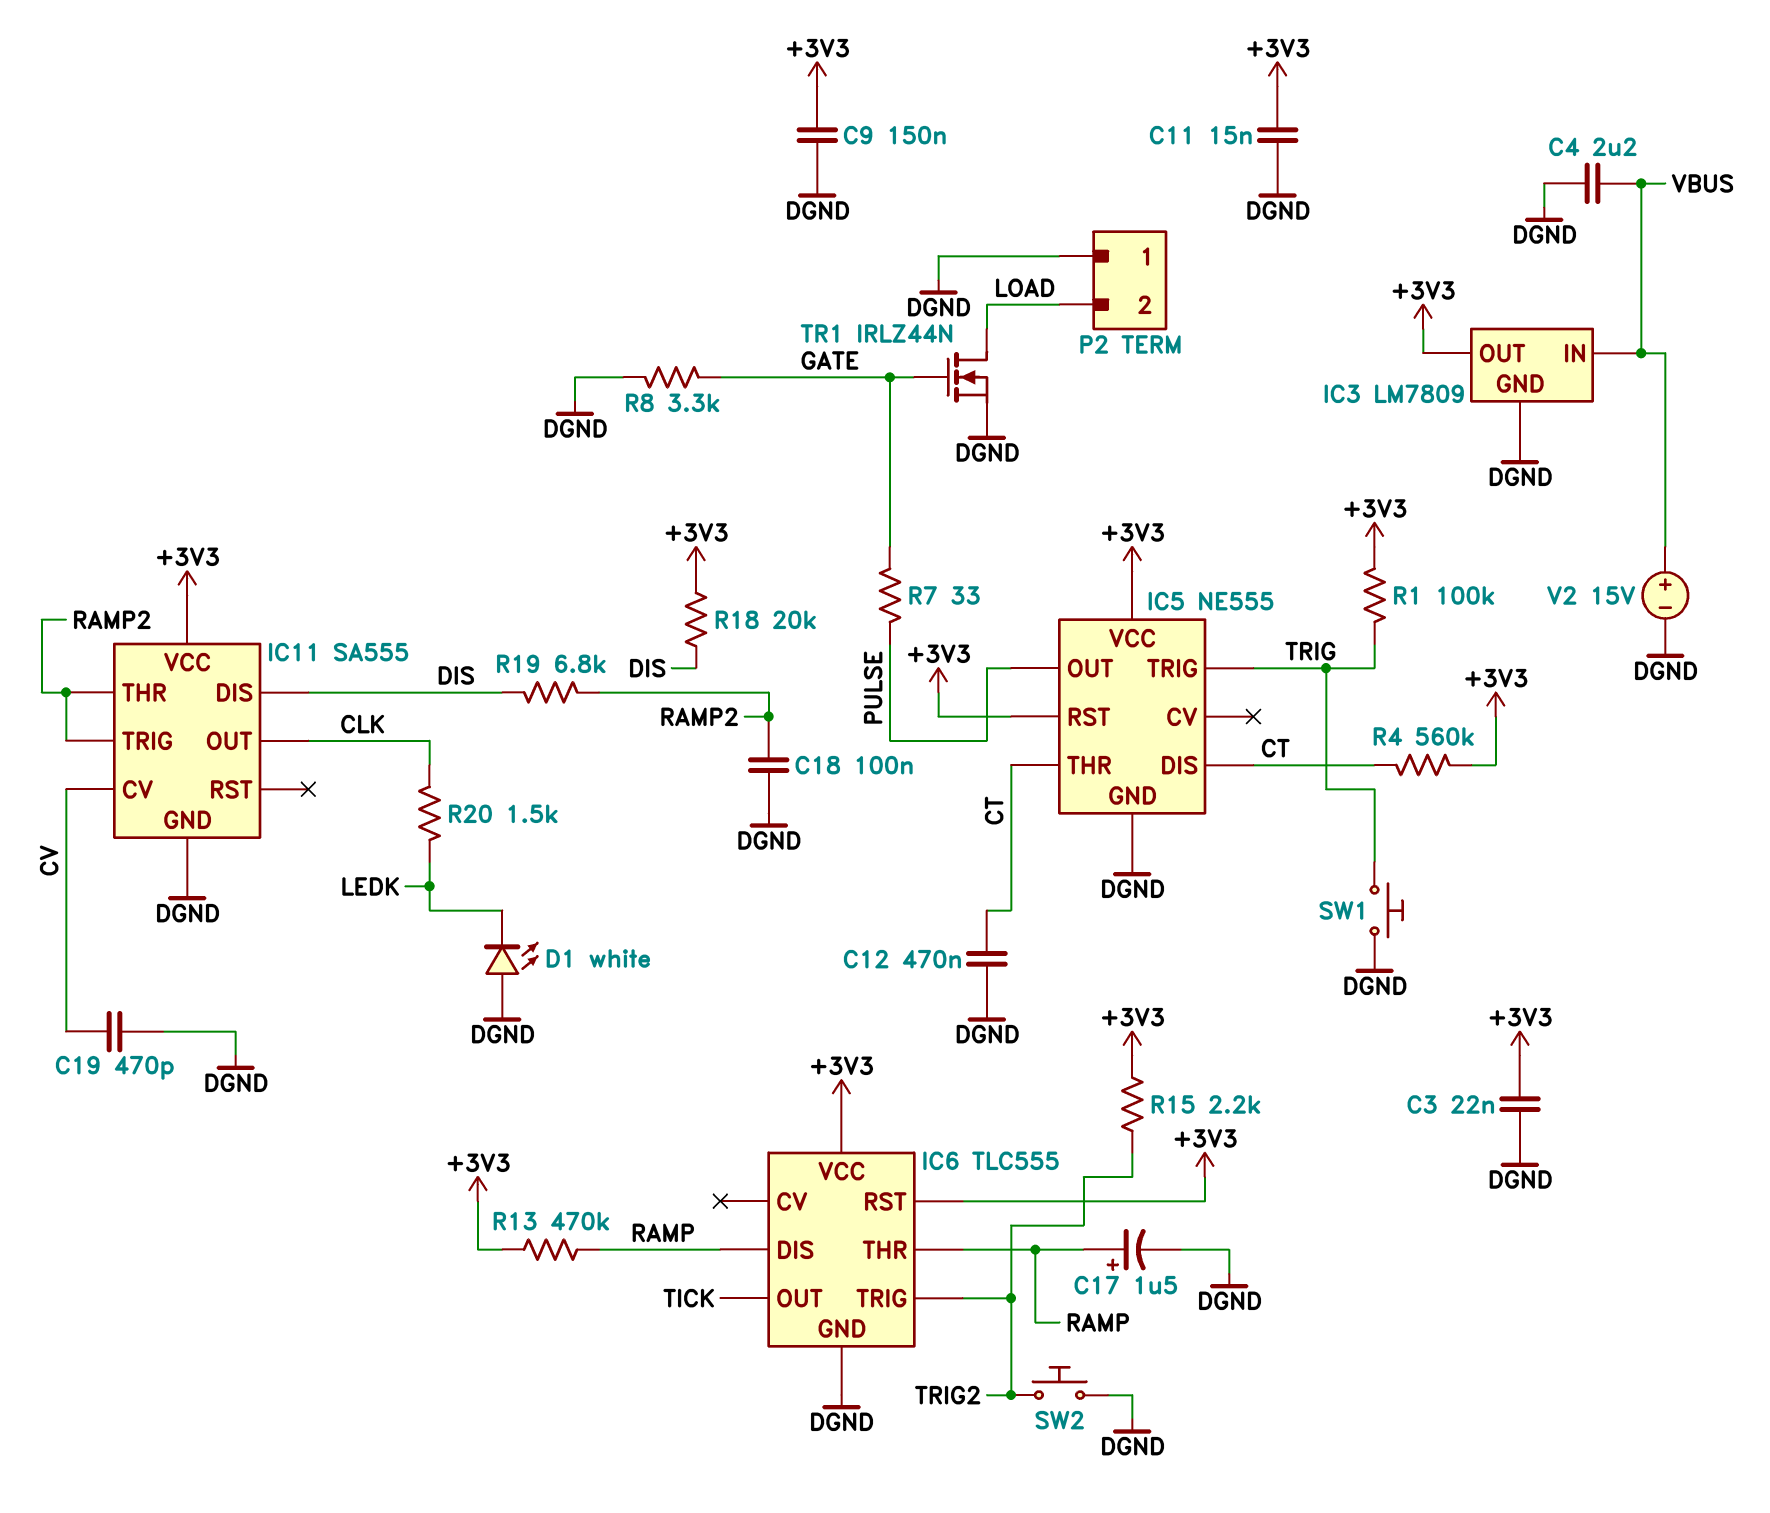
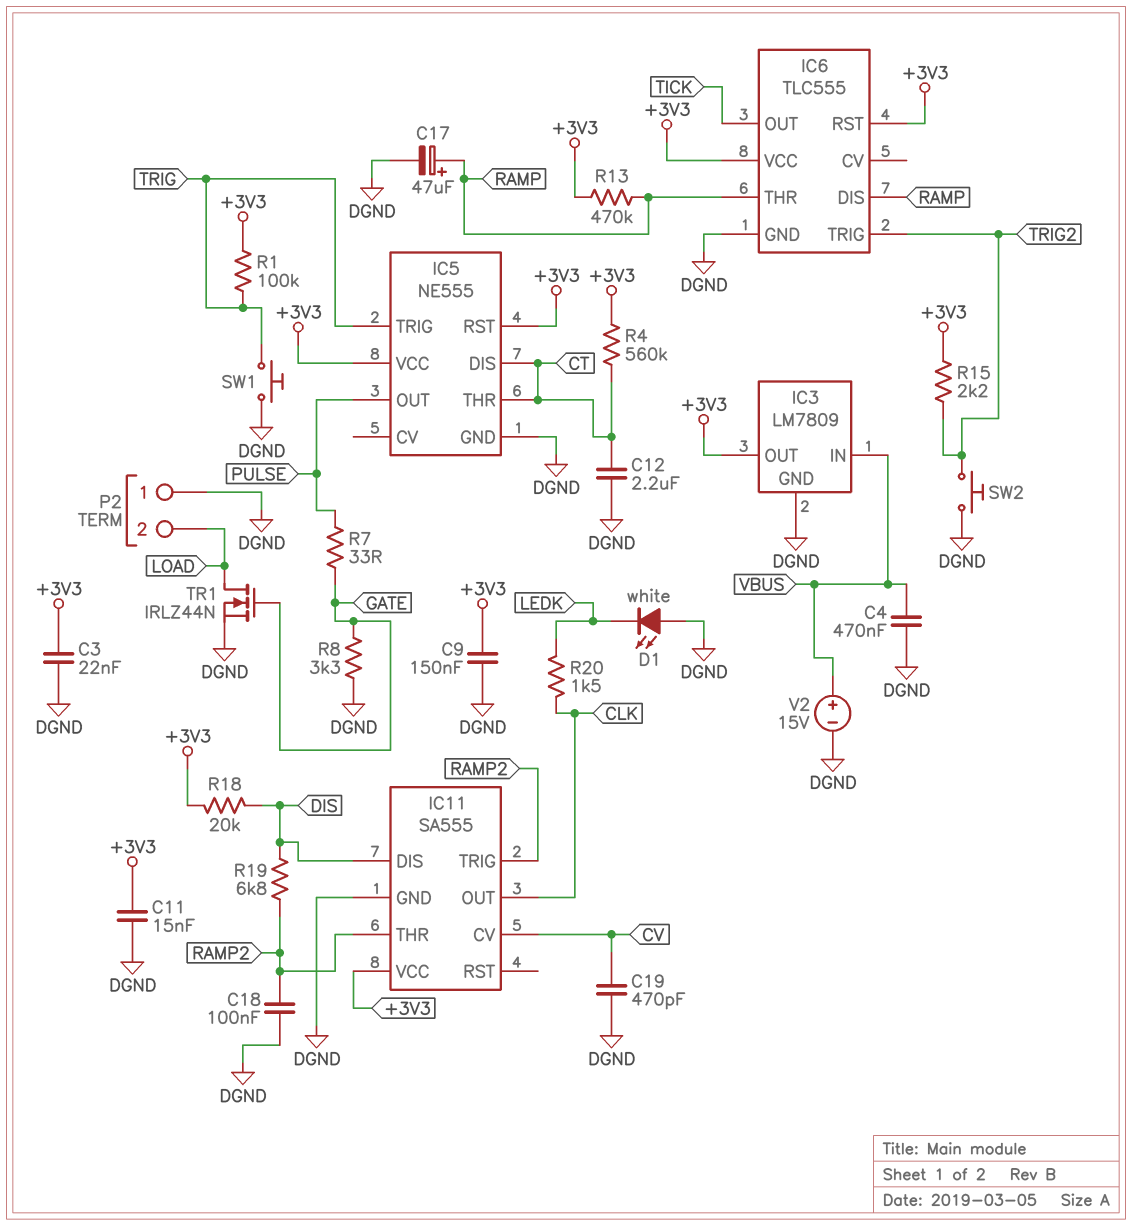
C4: 2.2uF (DGND, VBUS) -> 470nF (DGND, VBUS)
C12: 470nF (CT, DGND) -> 2.2uF (CT, DGND)
C17: 1.5uF (plus RAMP, minus DGND) -> 47uF (plus RAMP, minus DGND)

